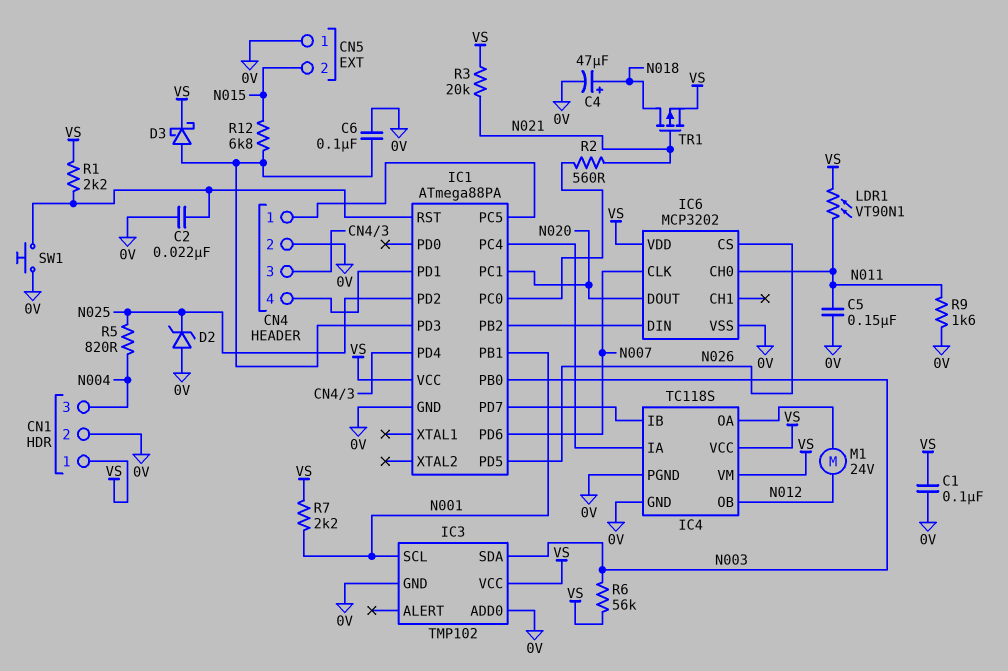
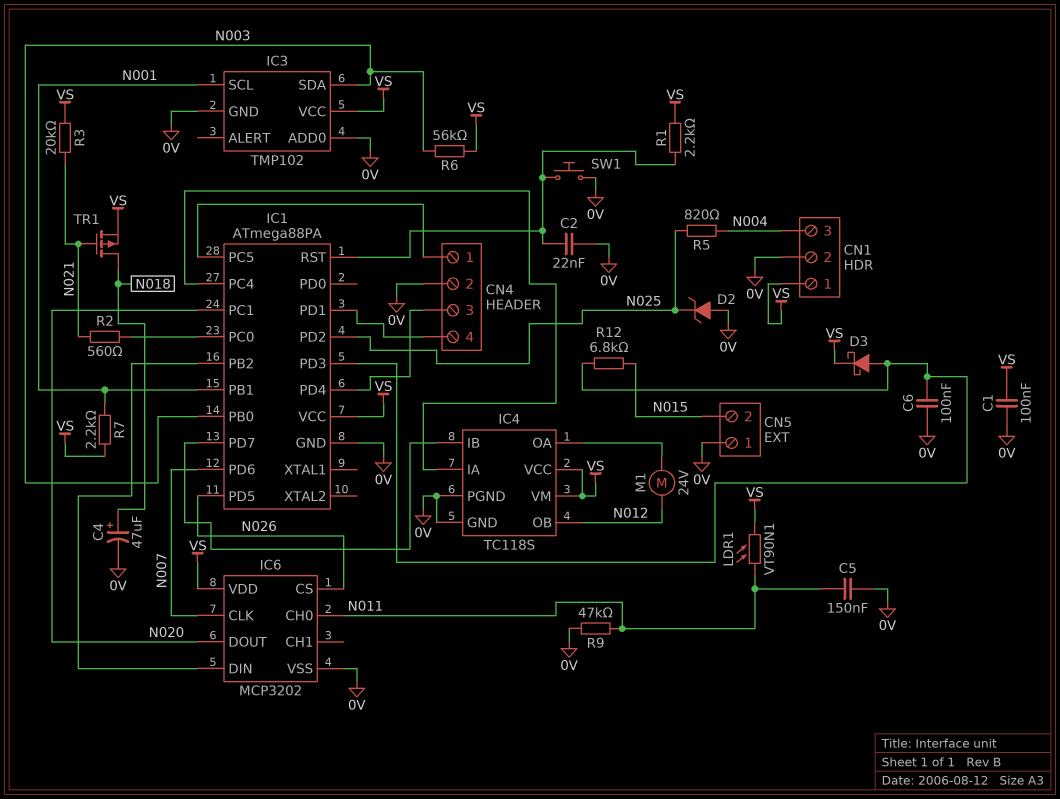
R9: 1.6k (0V, N011) -> 47k (0V, N011)

